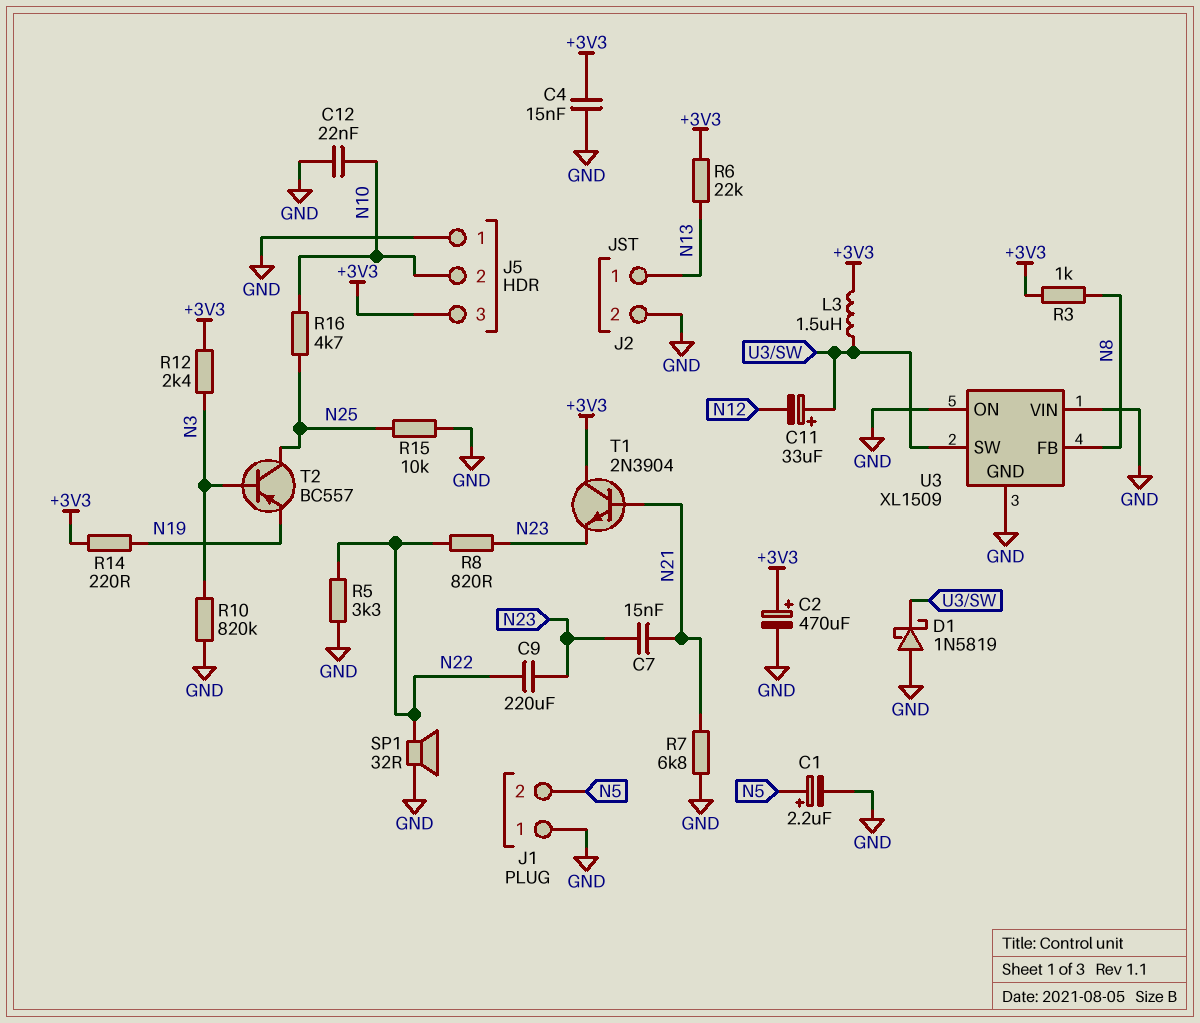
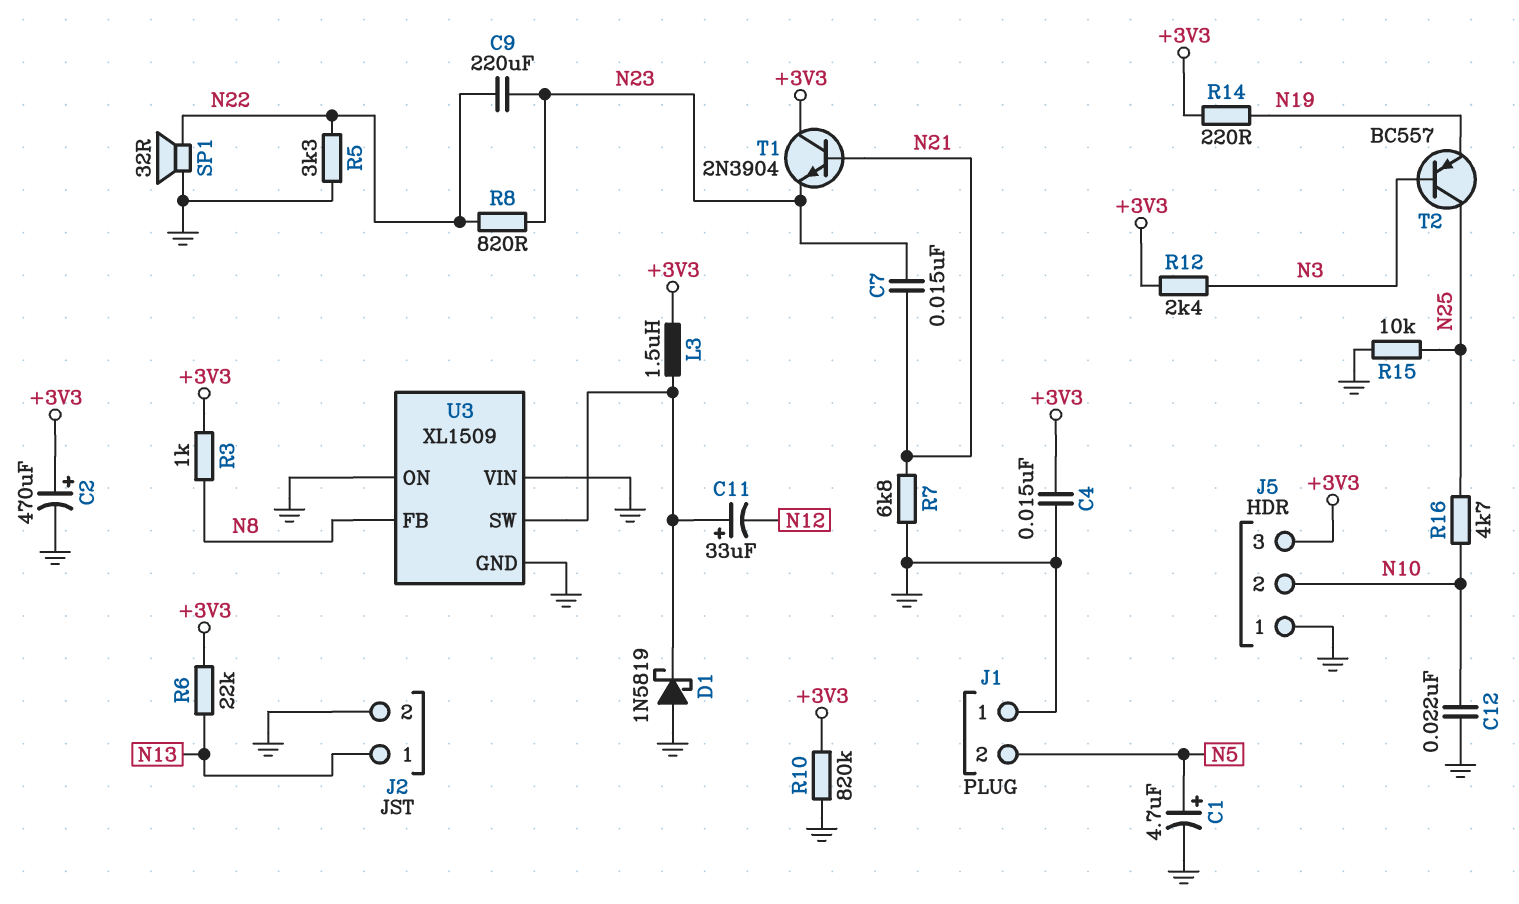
C1: 2.2uF (plus N5, minus GND) -> 4.7uF (plus N5, minus GND)
R10: 820k (GND, N3) -> 820k (+3V3, GND)

